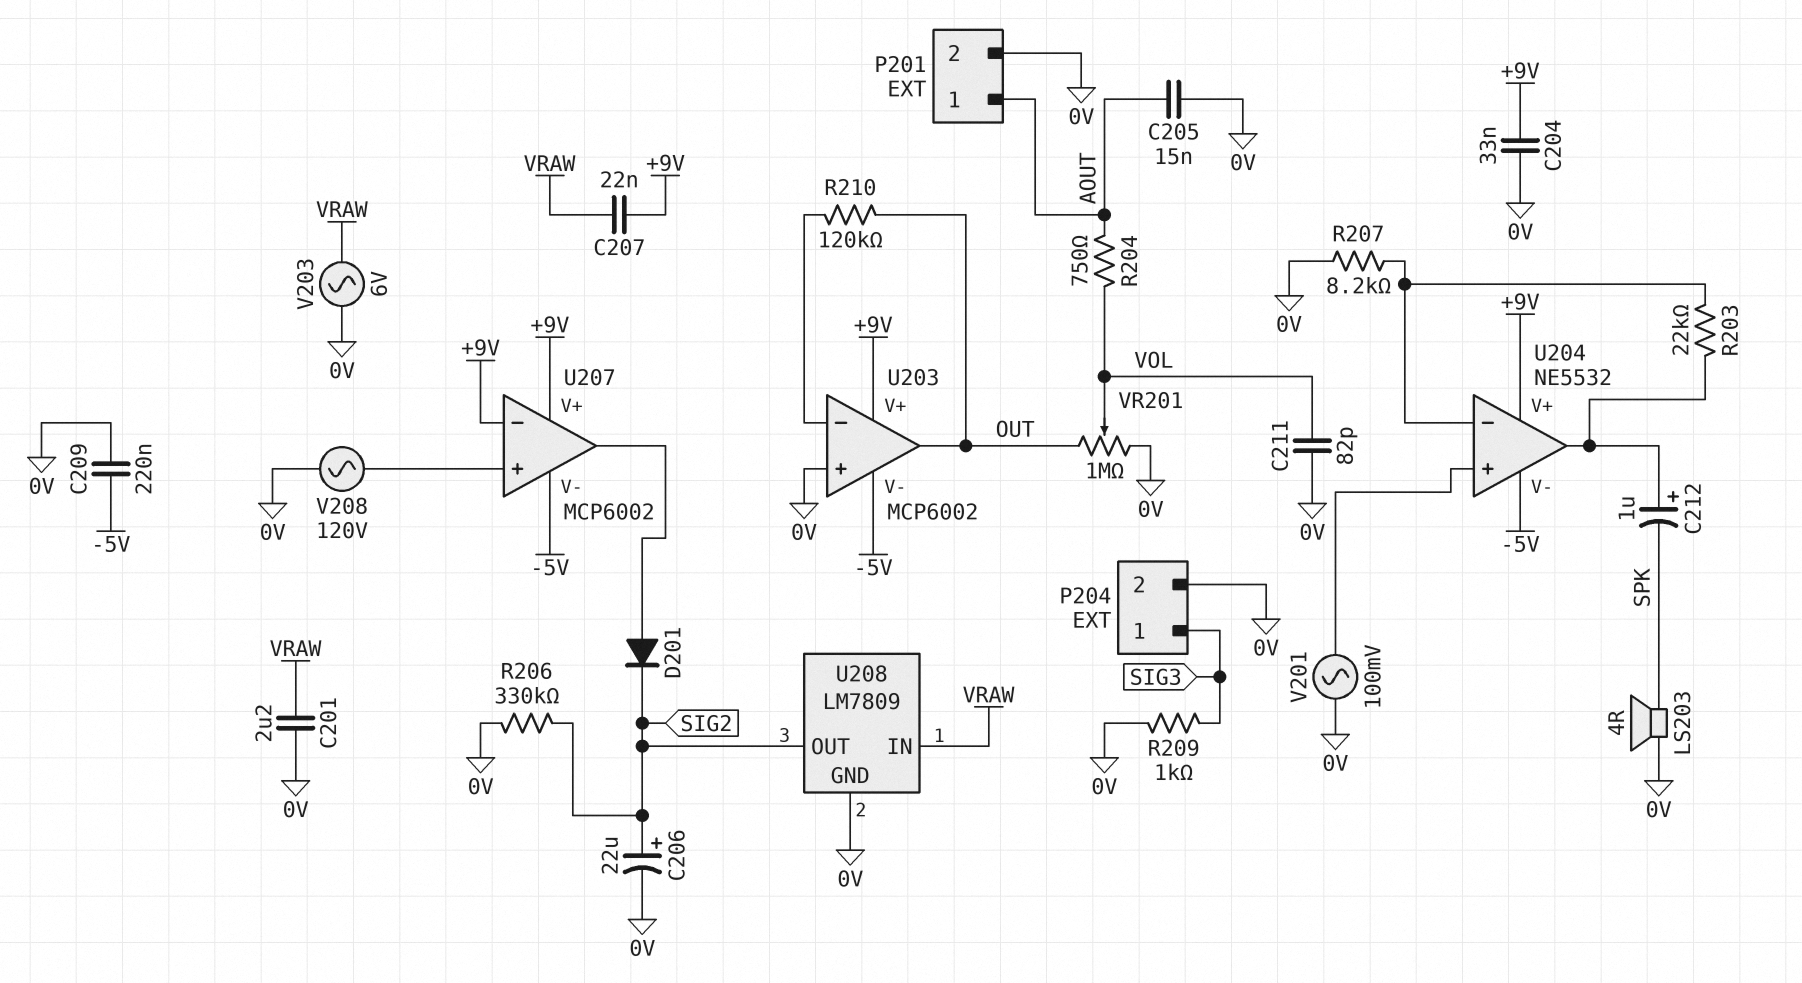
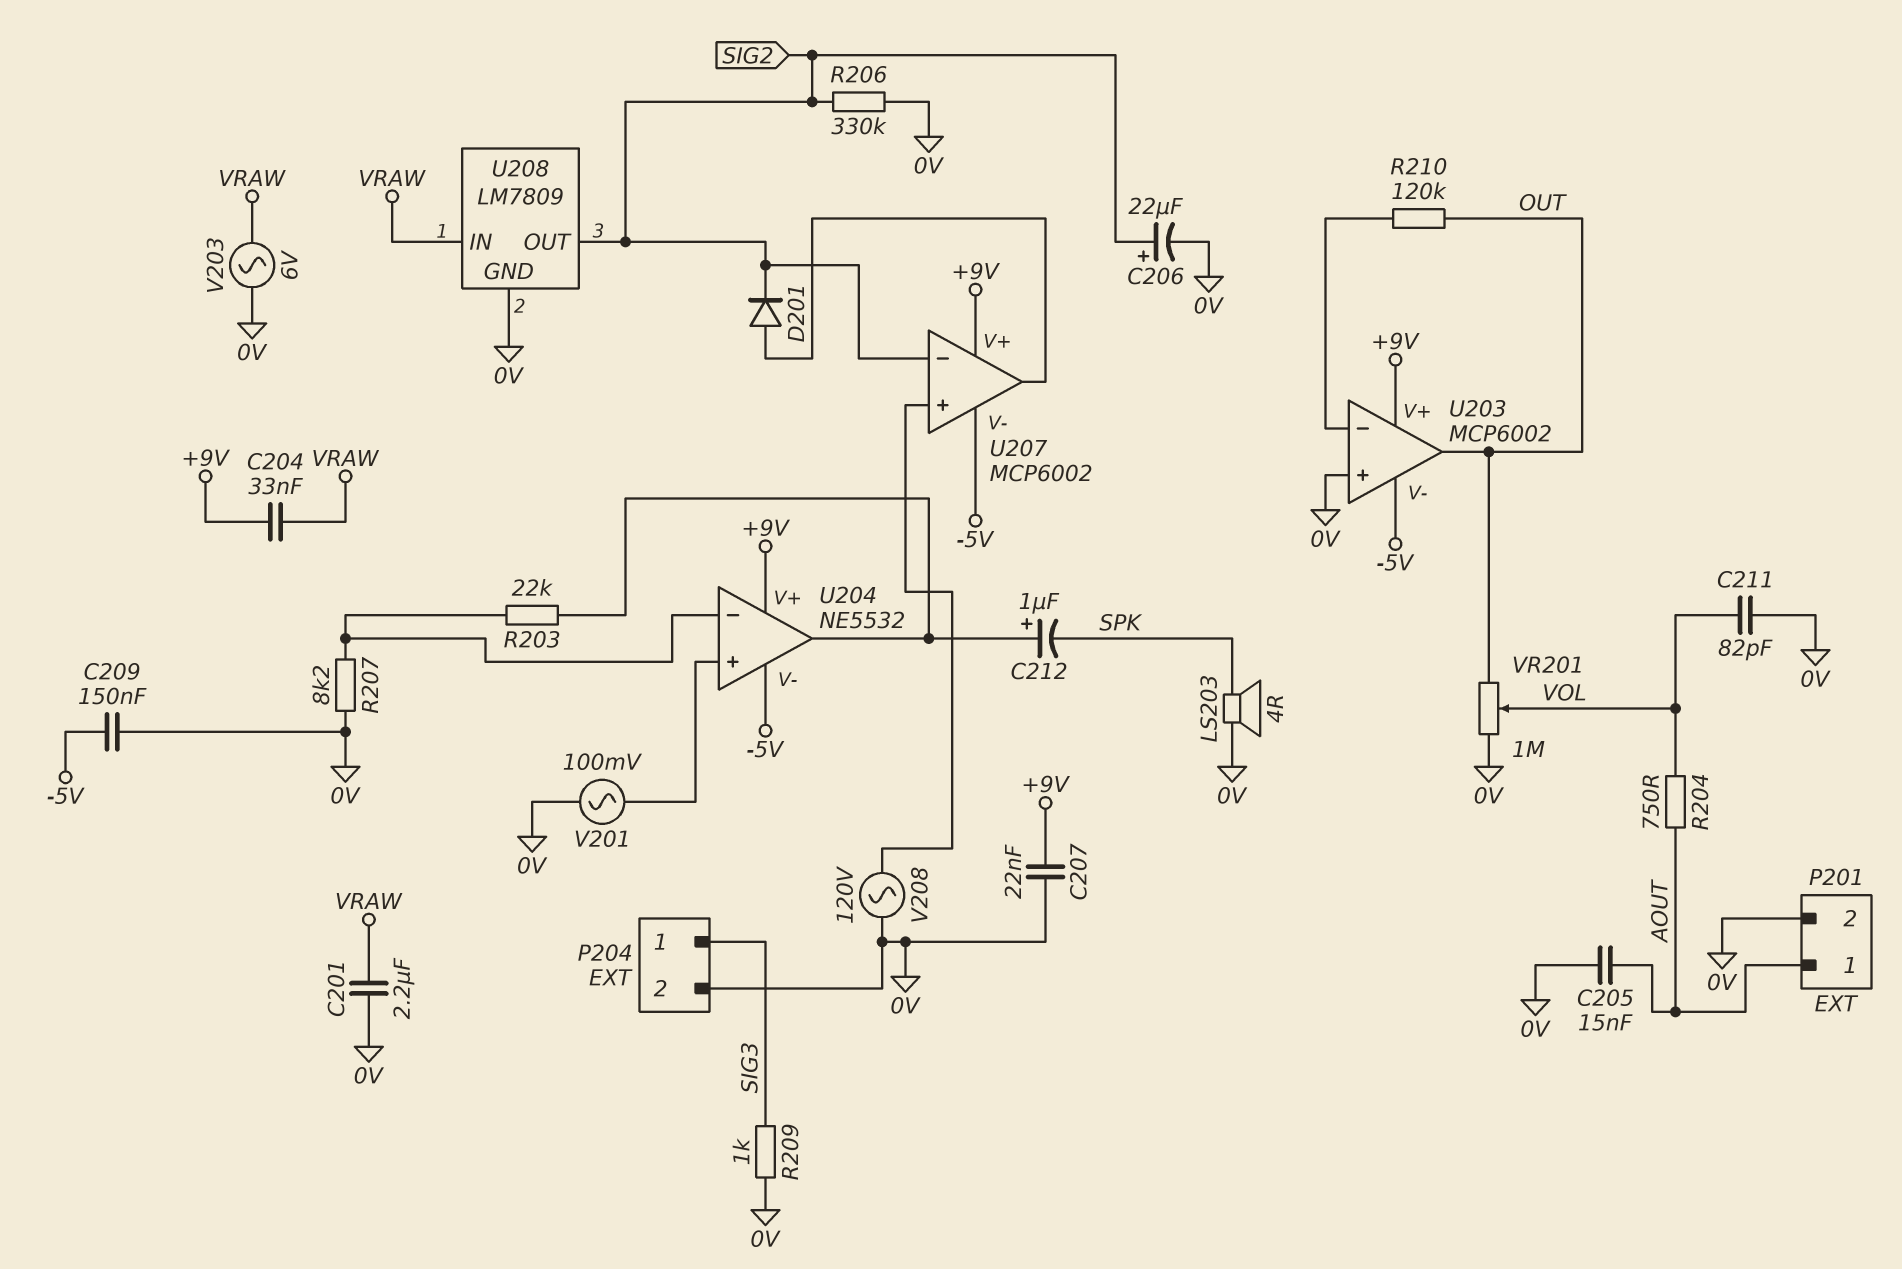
C204: 33nF (+9V, 0V) -> 33nF (+9V, VRAW)
C207: 22nF (+9V, VRAW) -> 22nF (+9V, 0V)
C209: 220nF (-5V, 0V) -> 150nF (-5V, 0V)
U207 pin in-: +9V -> SIG2

